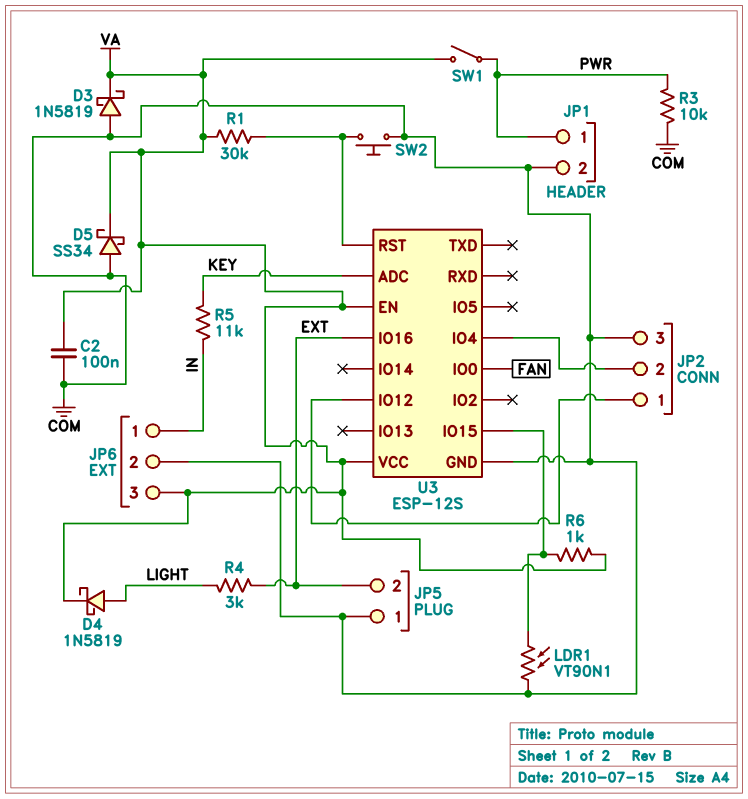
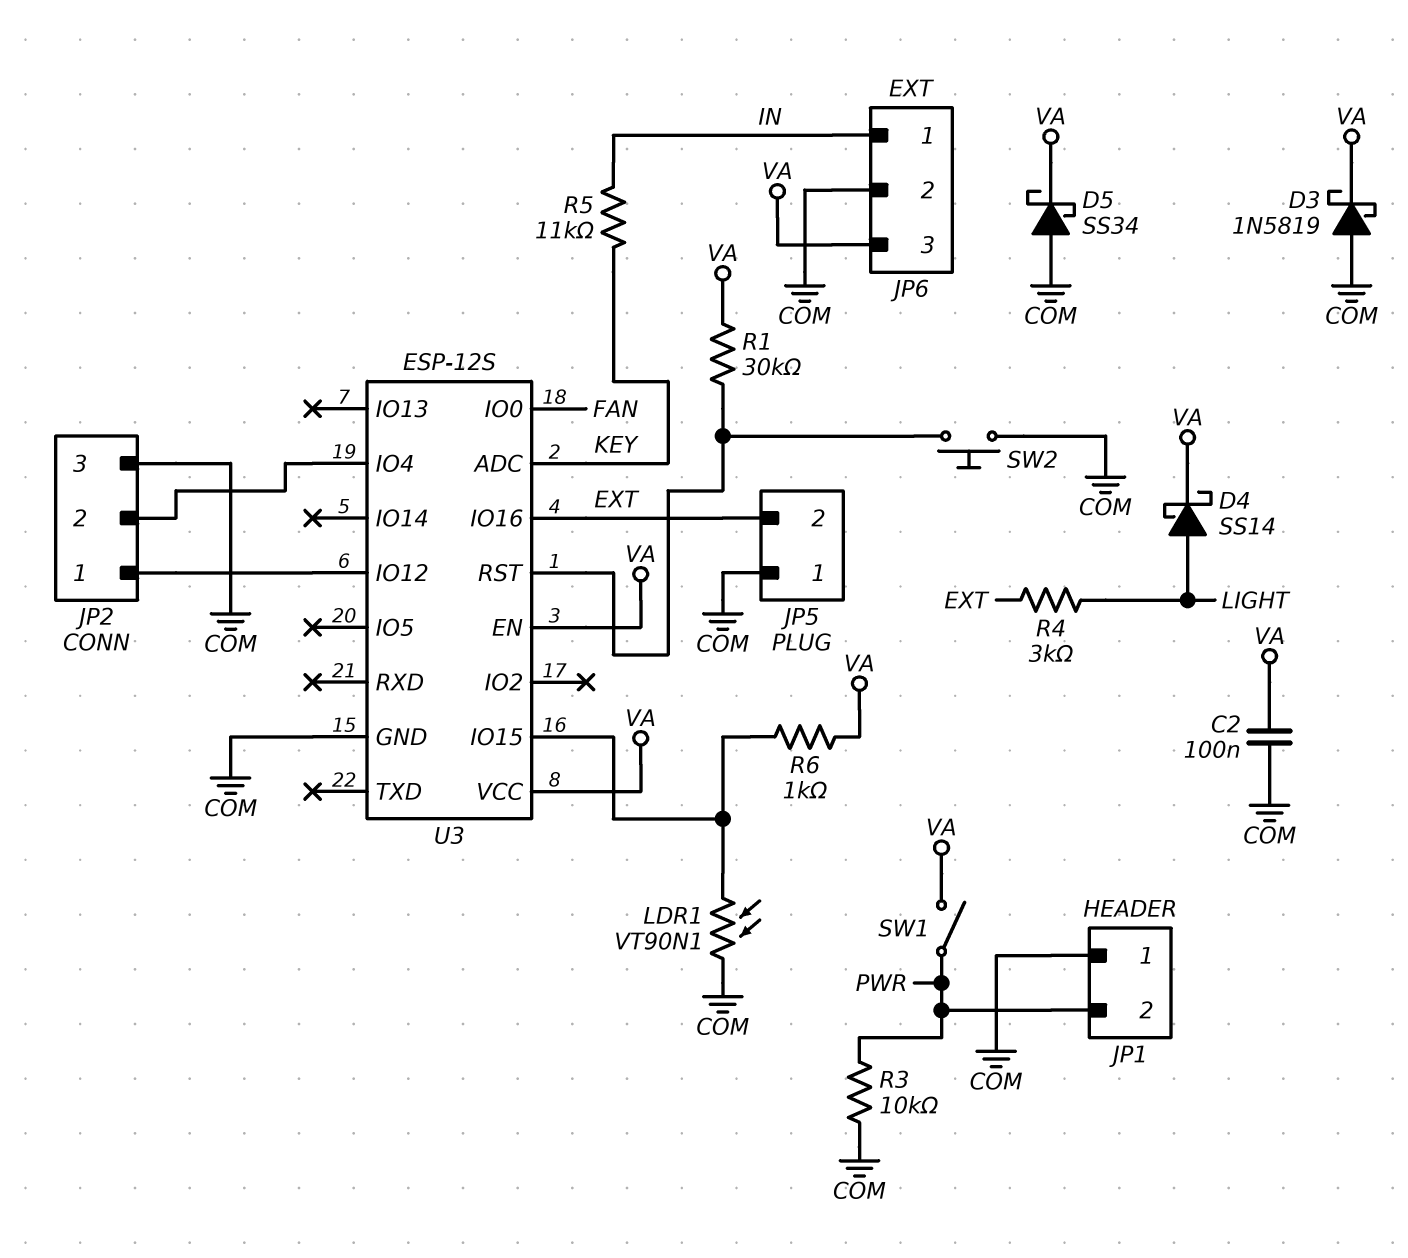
D4: schottky 1N5819 (A LIGHT, K VA) -> schottky SS14 (A LIGHT, K VA)
JP1 pin 1: PWR -> COM
JP1 pin 2: COM -> PWR

